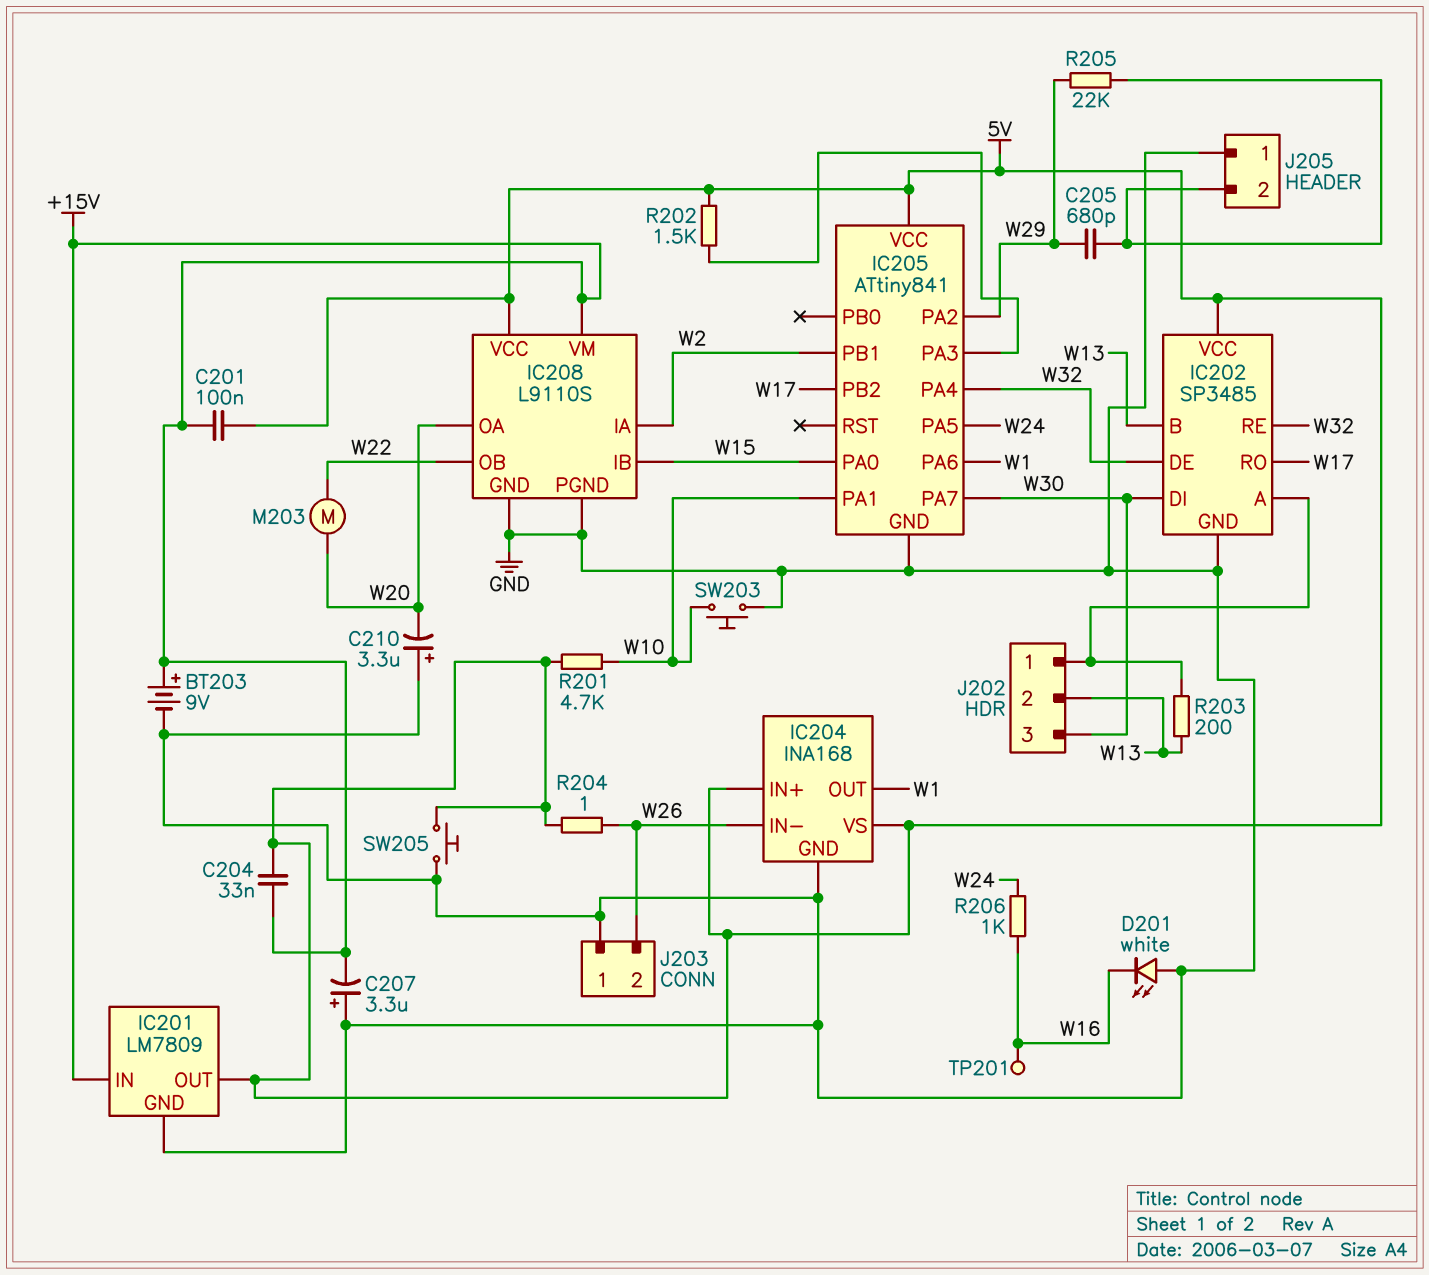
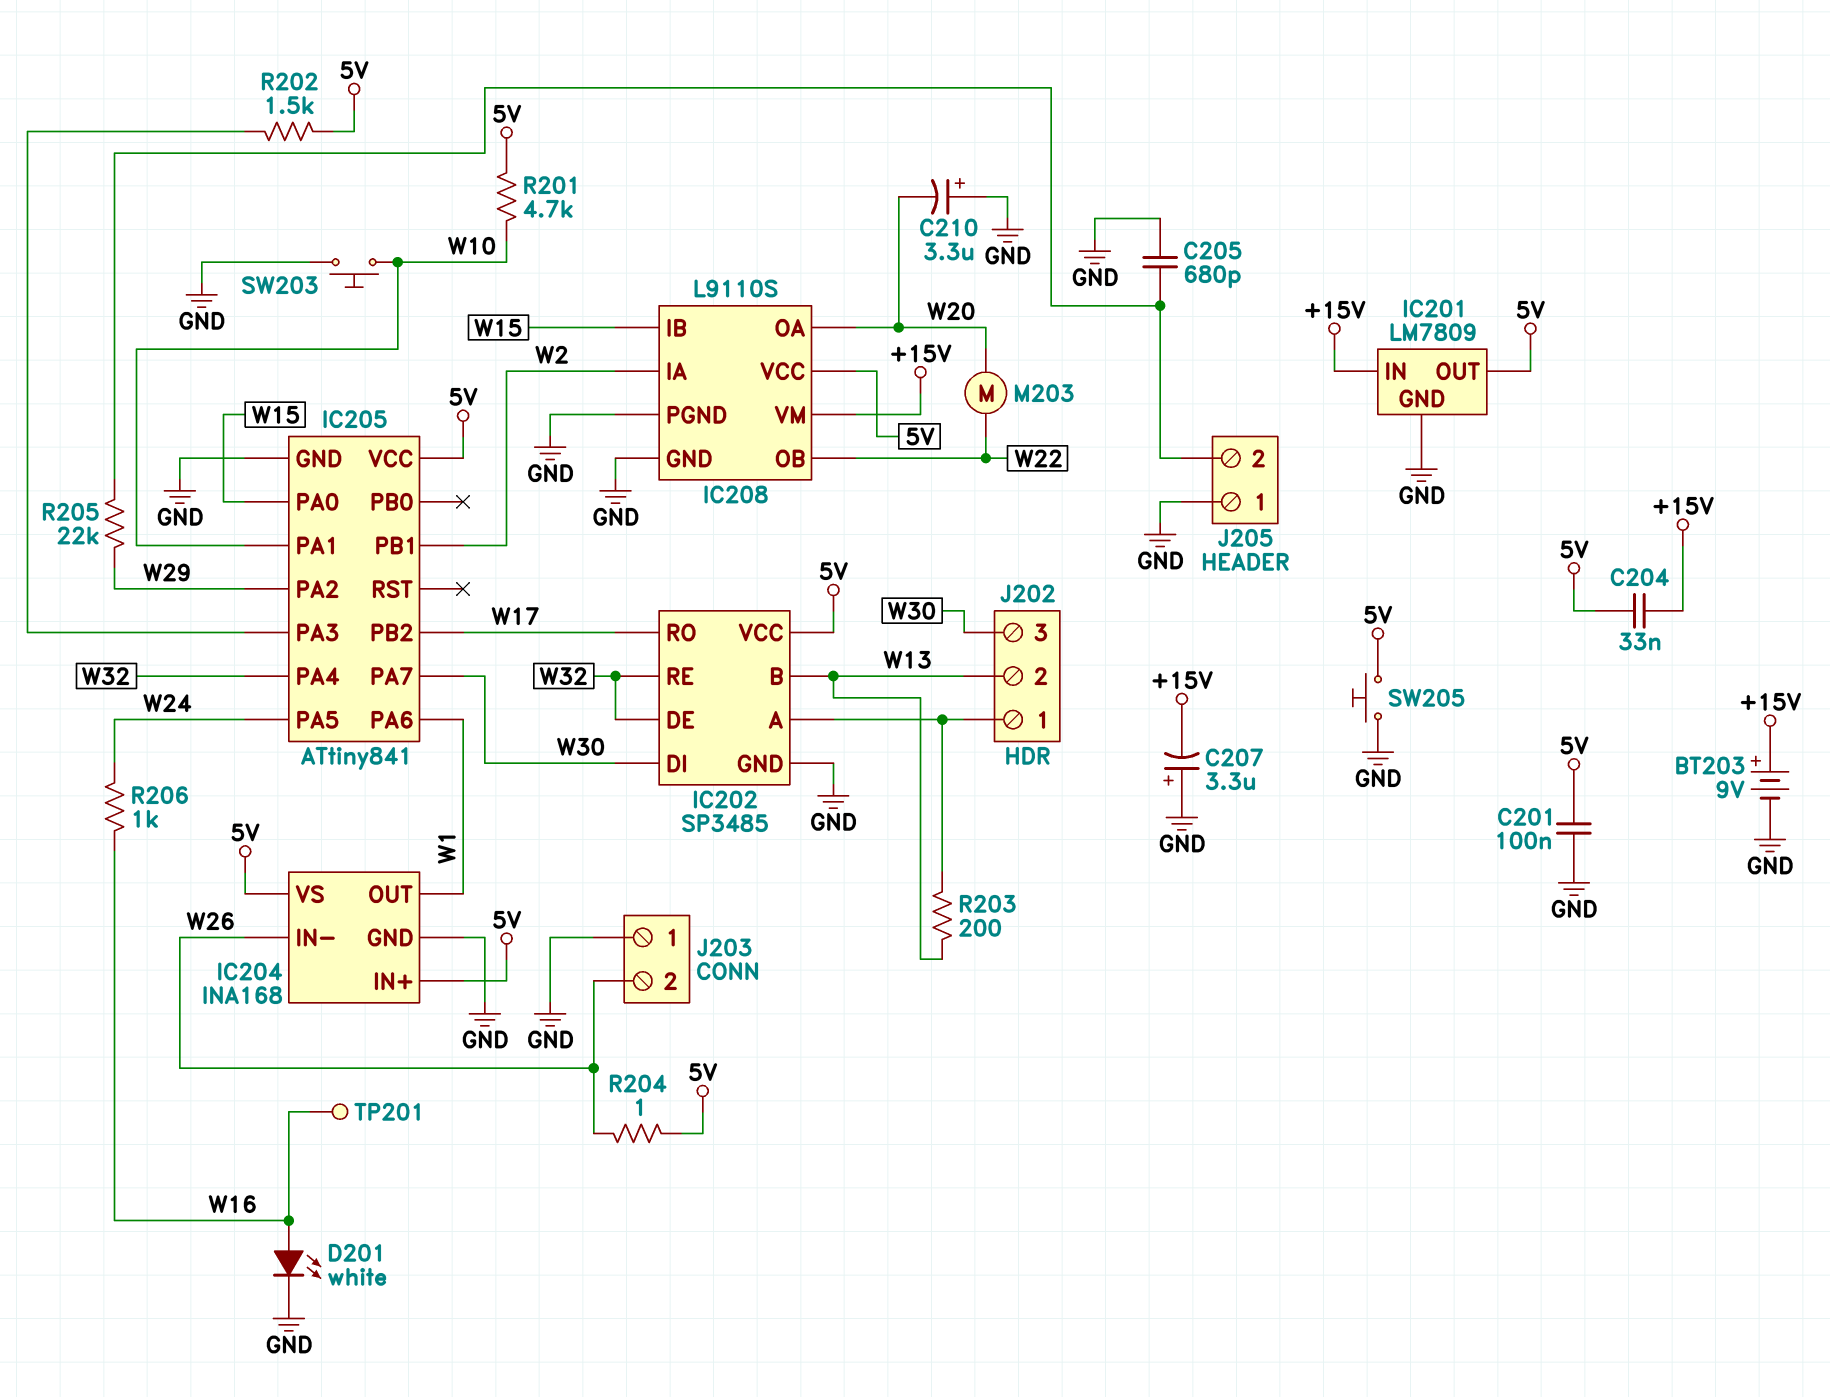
C201: 100nF (+15V, 5V) -> 100nF (5V, GND)
C205: 680pF (J205/2, W29) -> 680pF (GND, J205/2)
D201: LED white (A GND, K W16) -> LED white (A W16, K GND)

